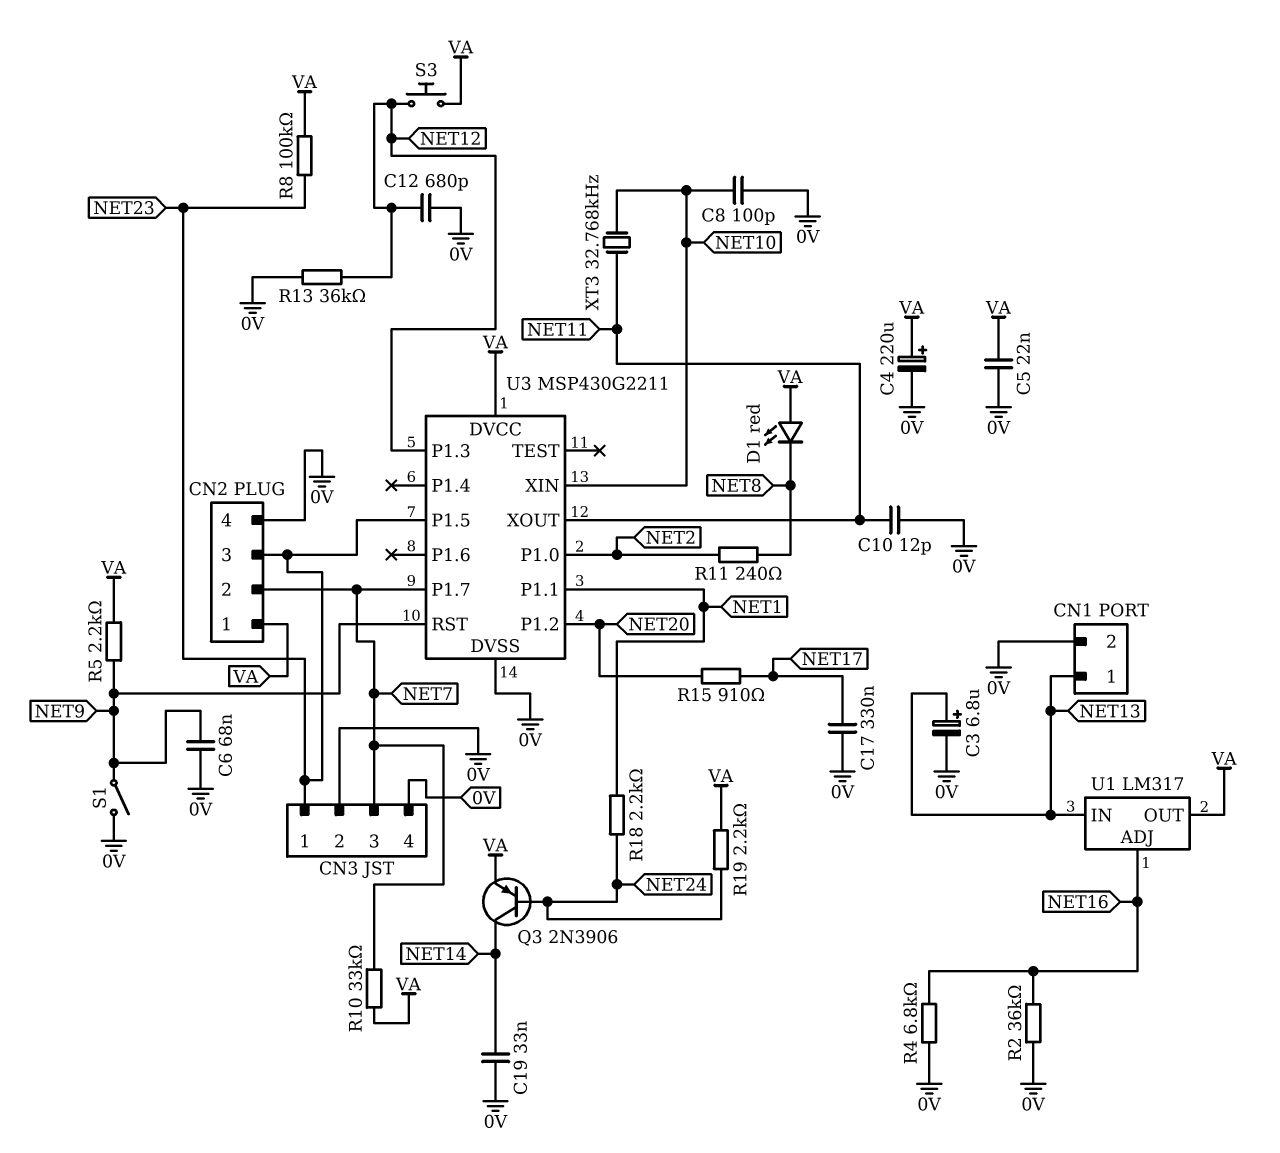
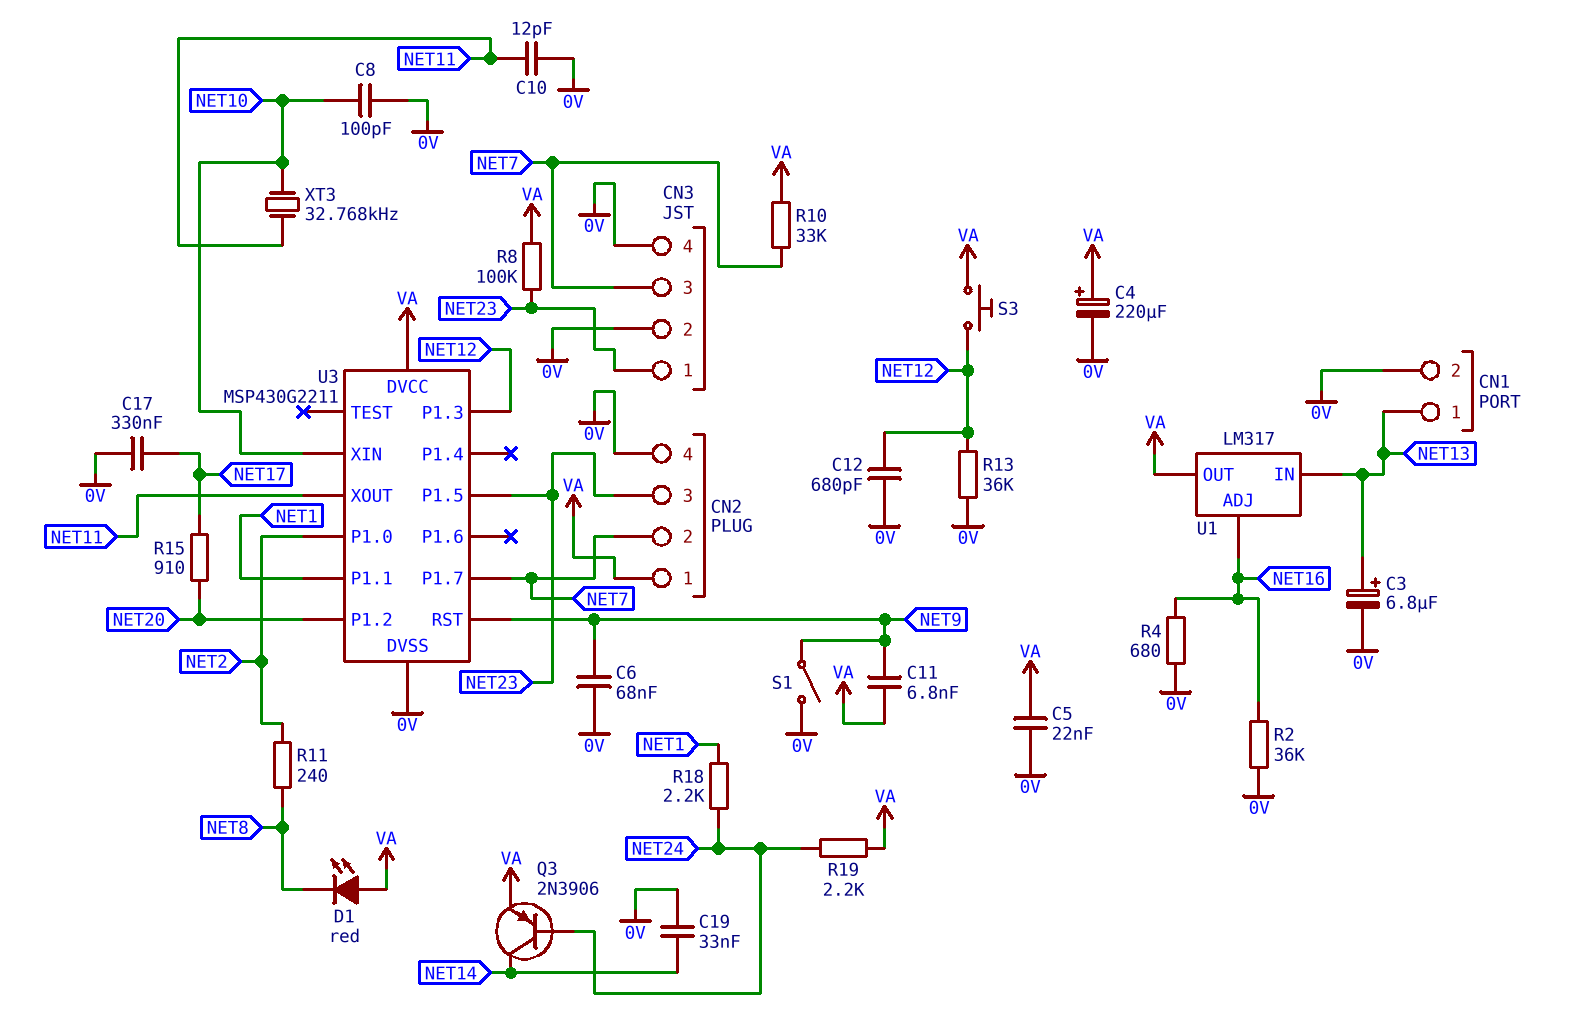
C11: none -> 6.8nF (NET9, VA)
R4: 6.8k (0V, NET16) -> 680 (0V, NET16)
R5: 2.2k (NET9, VA) -> none

